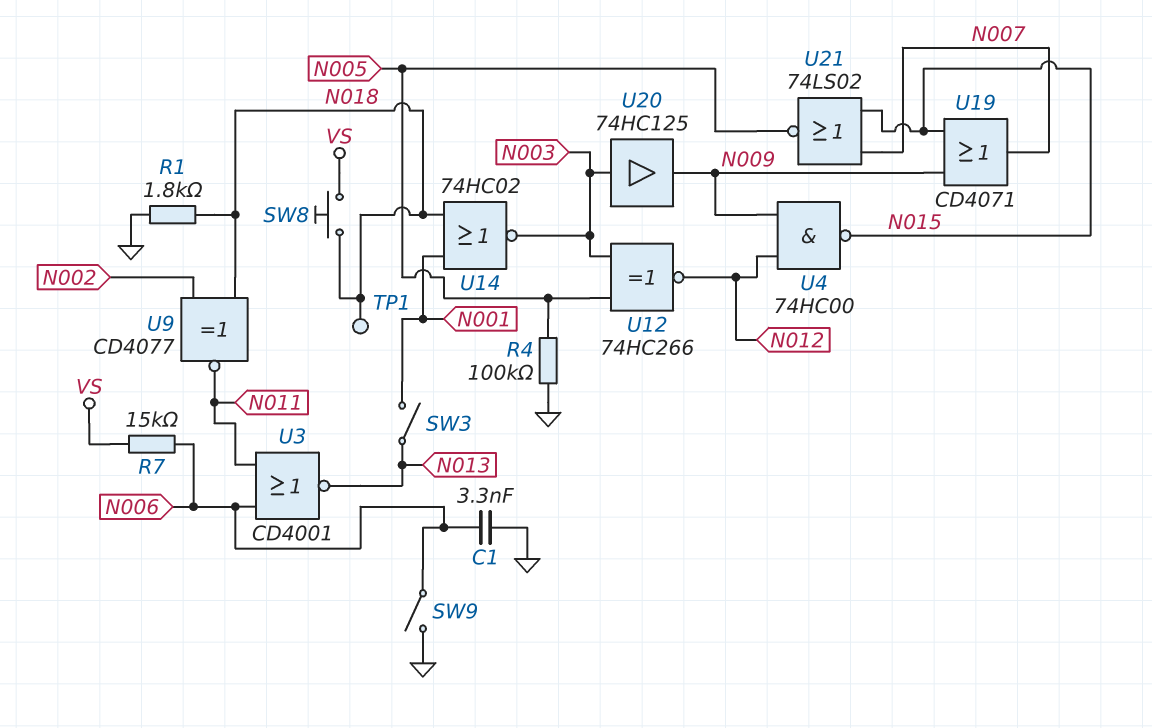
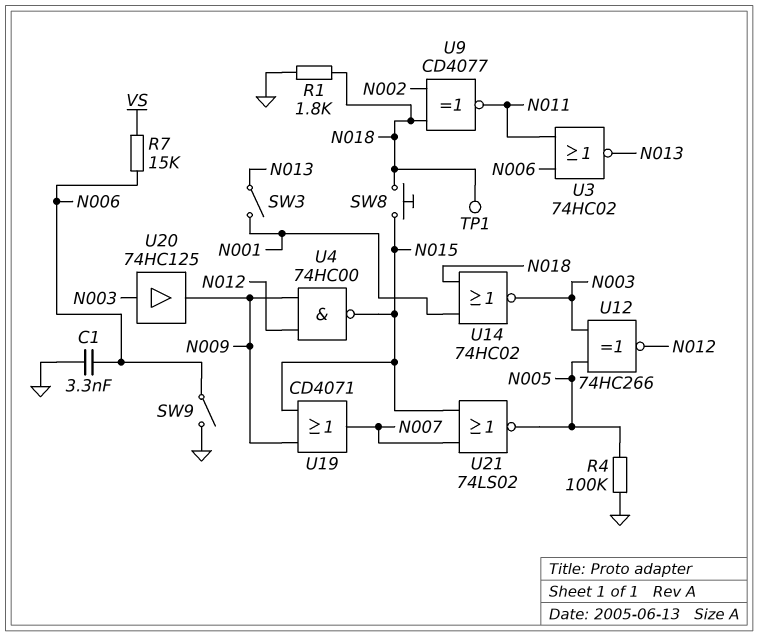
SW8: button (N018, VS) -> button (N015, N018)
U3: NOR CD4001 (in N006, in N011, out N013) -> NOR 74HC02 (in N006, in N011, out N013)

